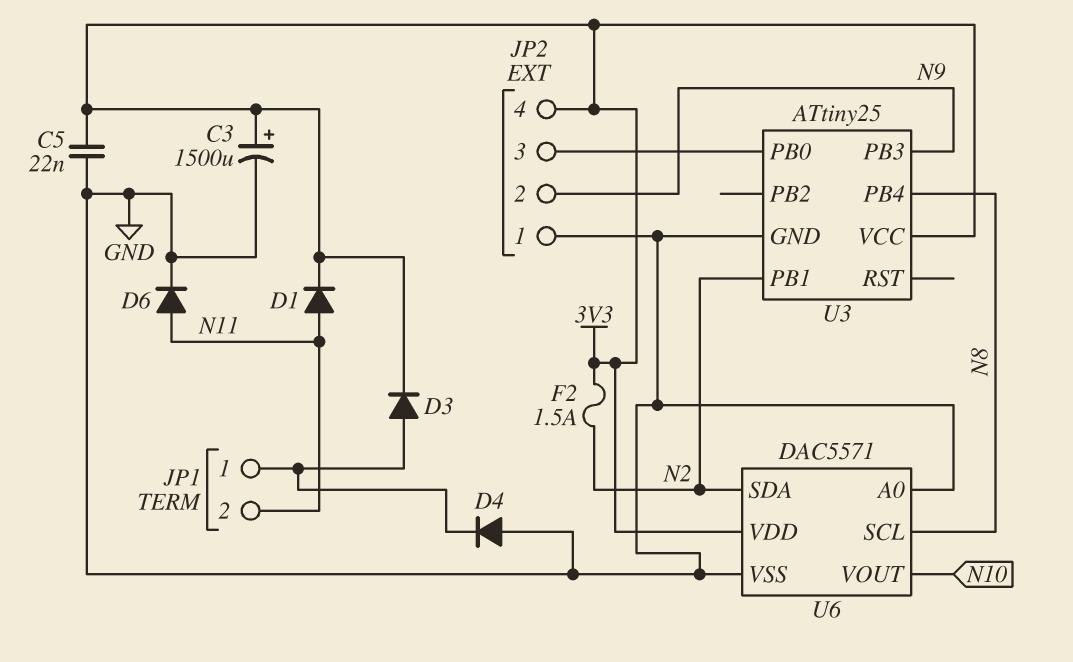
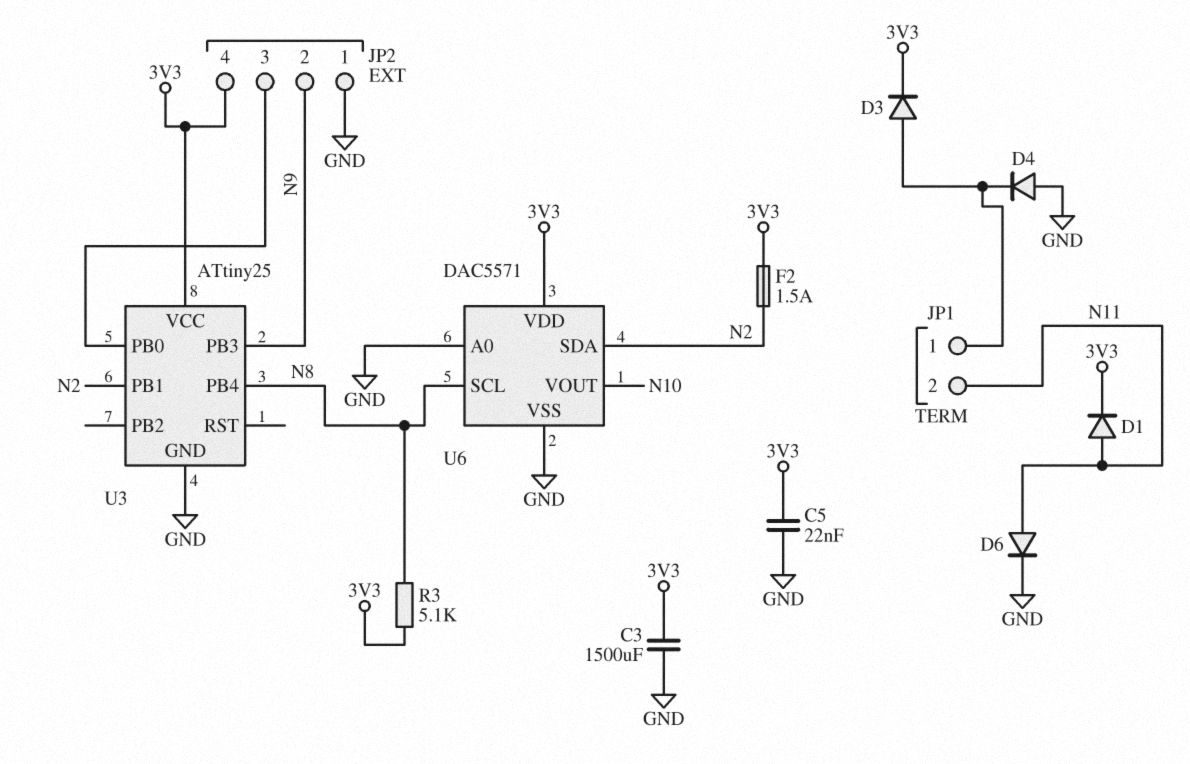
C3: 1500uF (plus 3V3, minus GND) -> 1500uF (3V3, GND)
R3: none -> 5.1k (3V3, N8)

